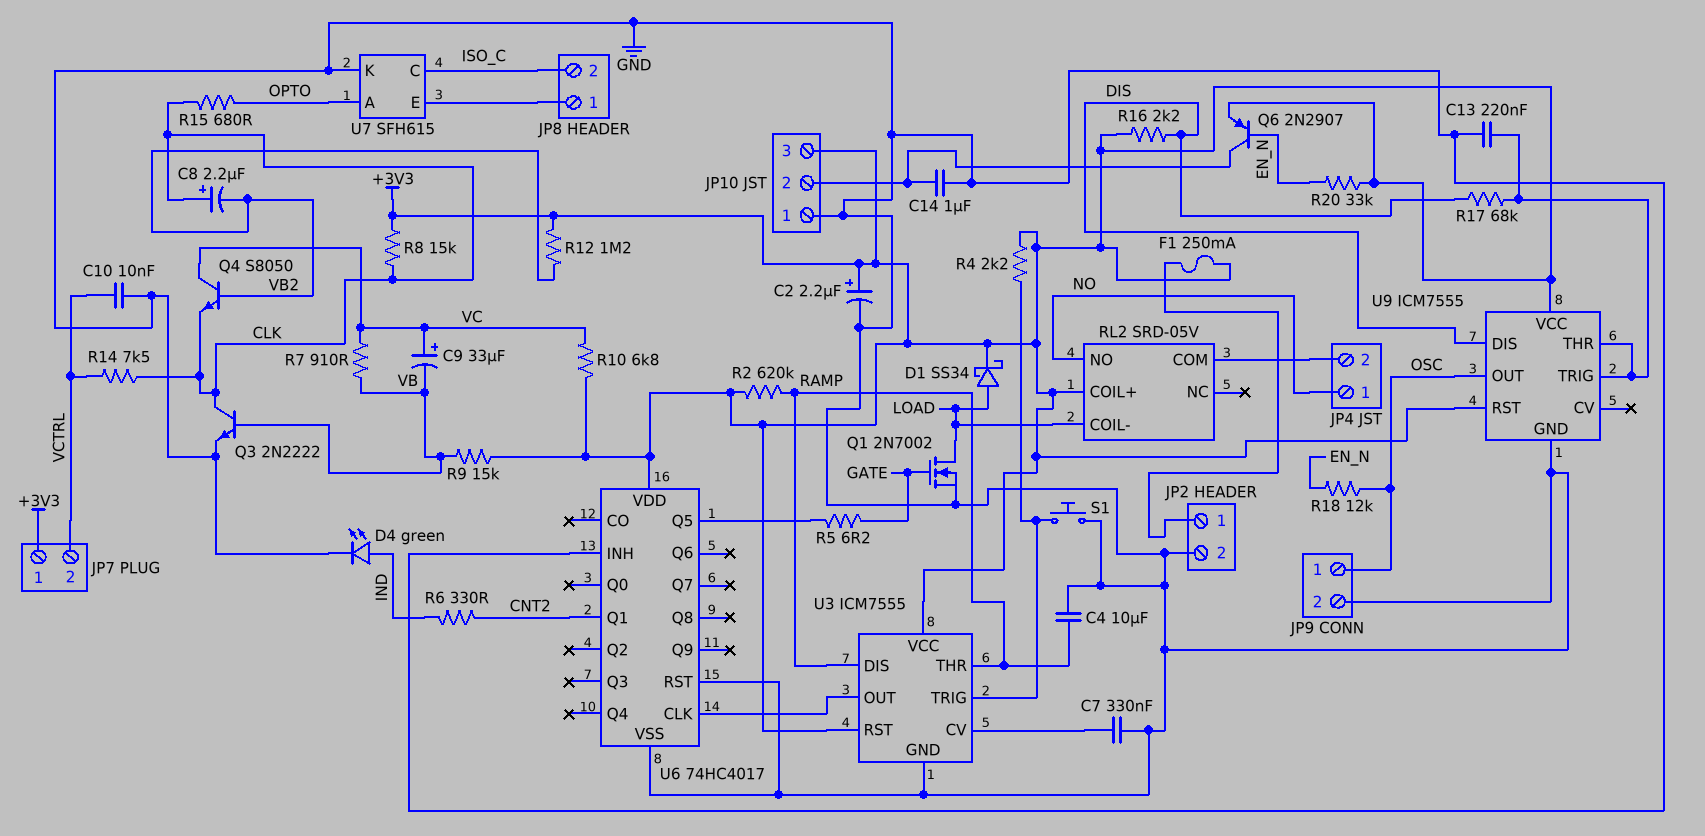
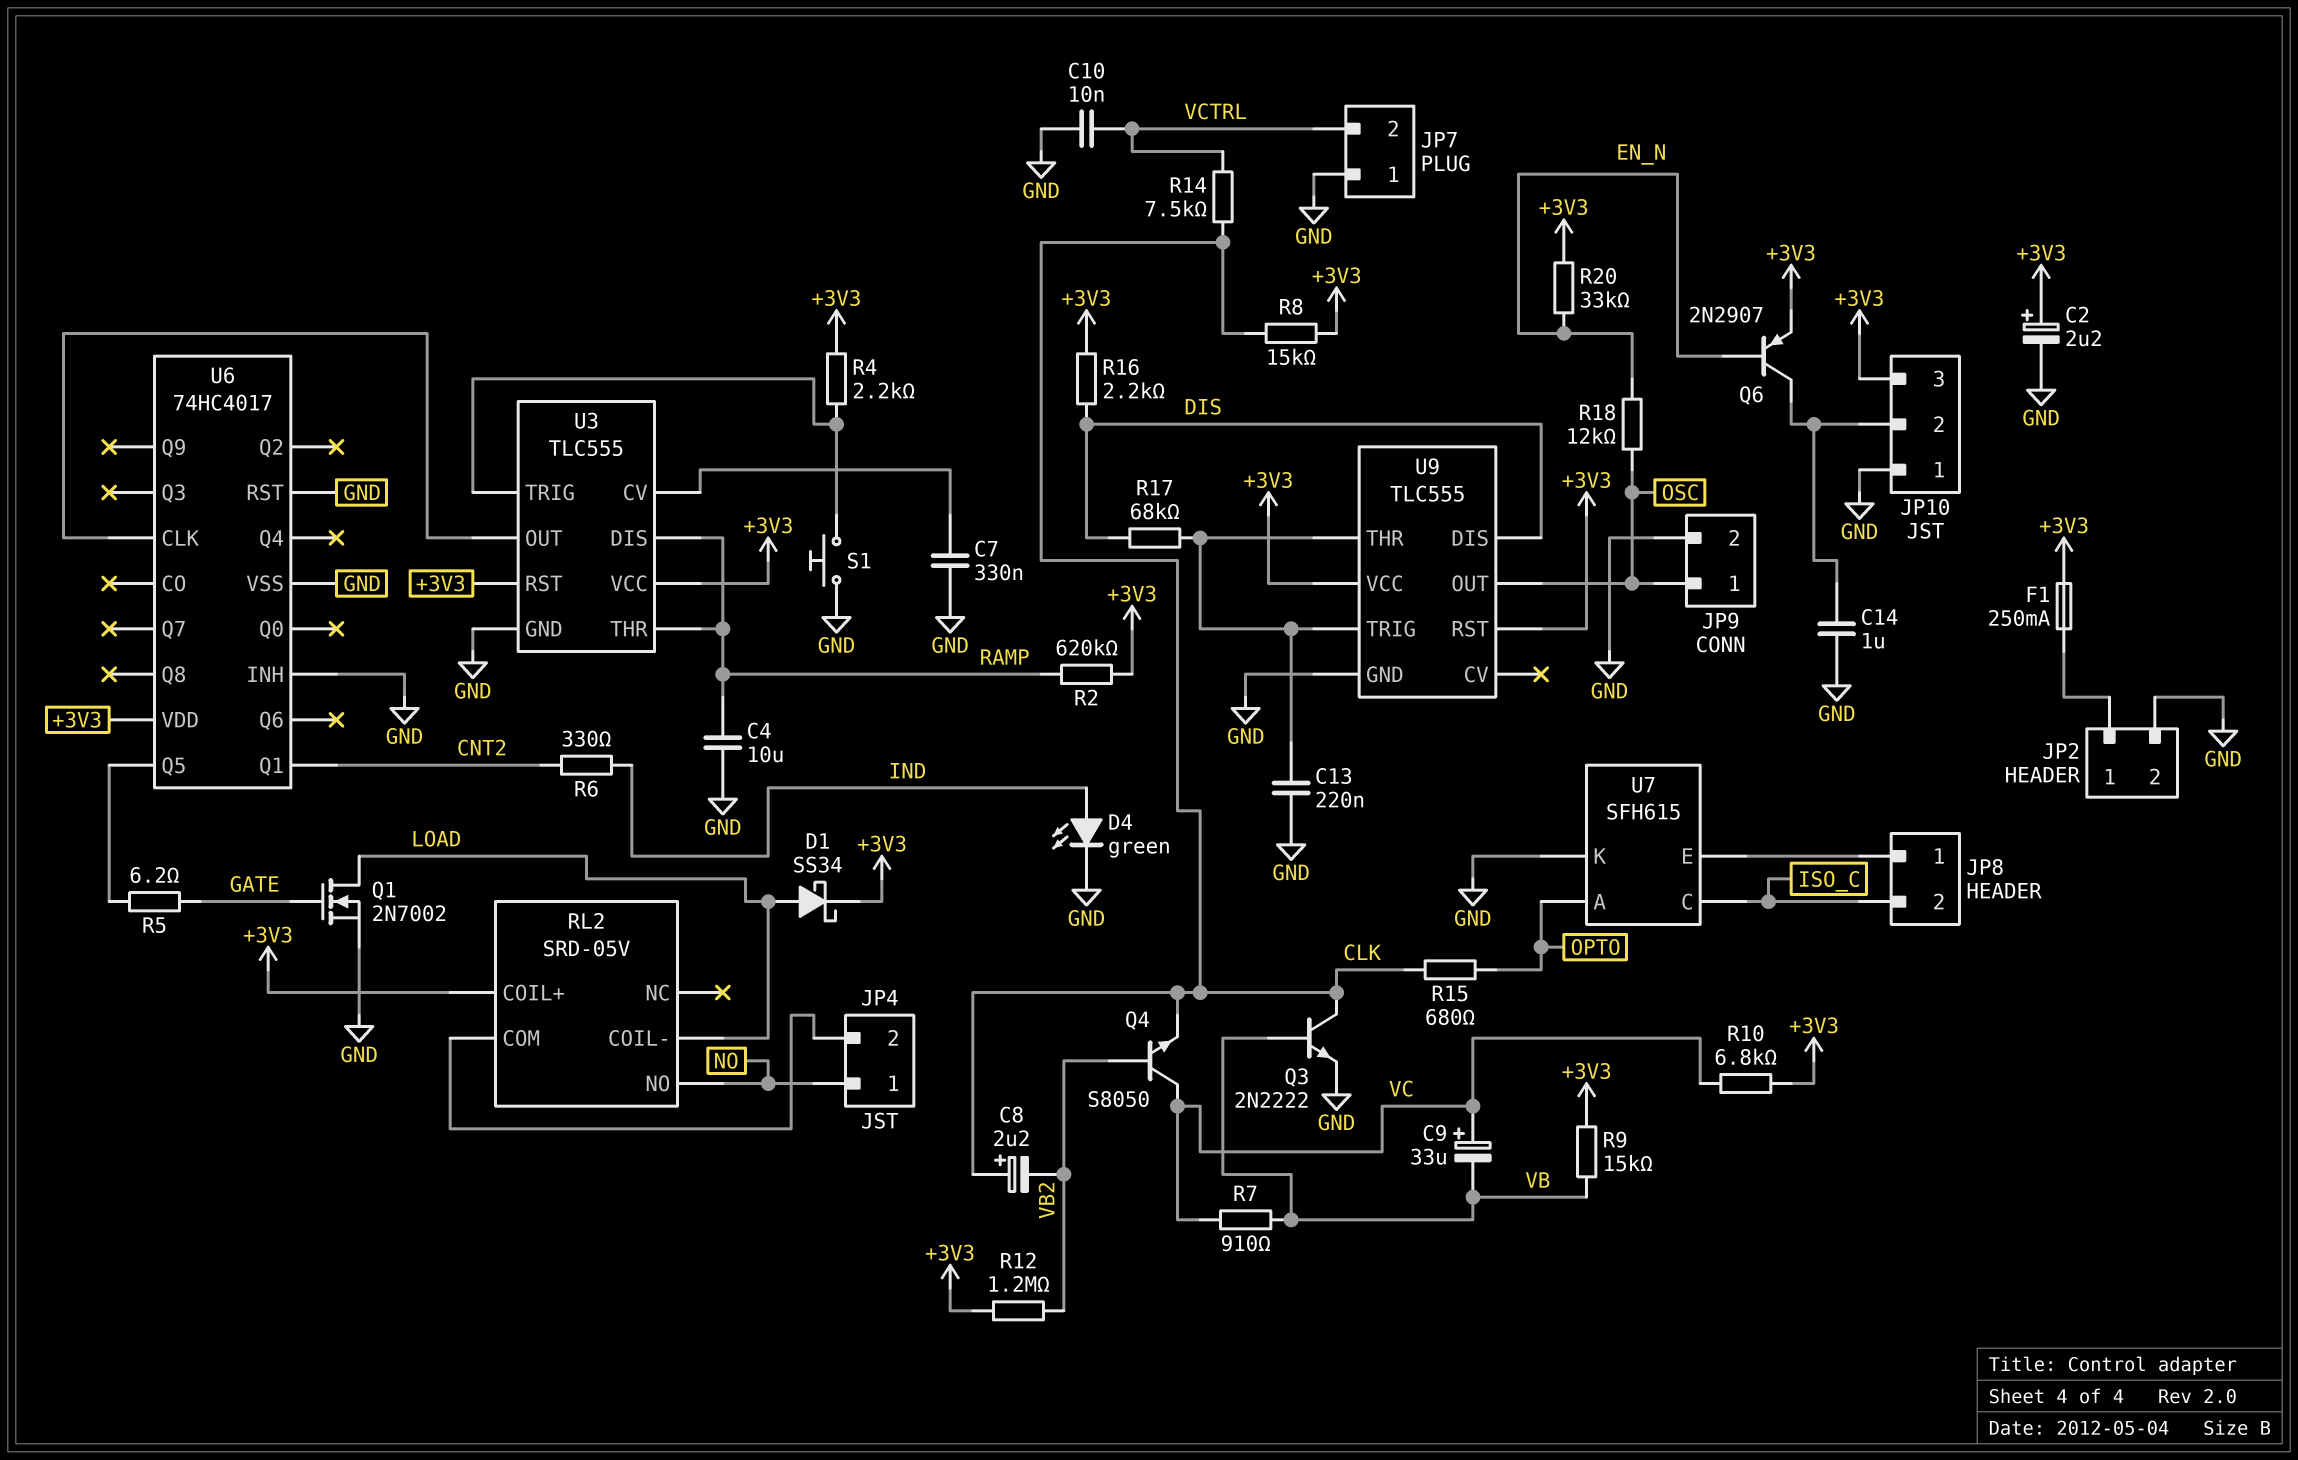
JP7 pin 1: +3V3 -> GND
U3: ICM7555 -> TLC555
U9: ICM7555 -> TLC555

